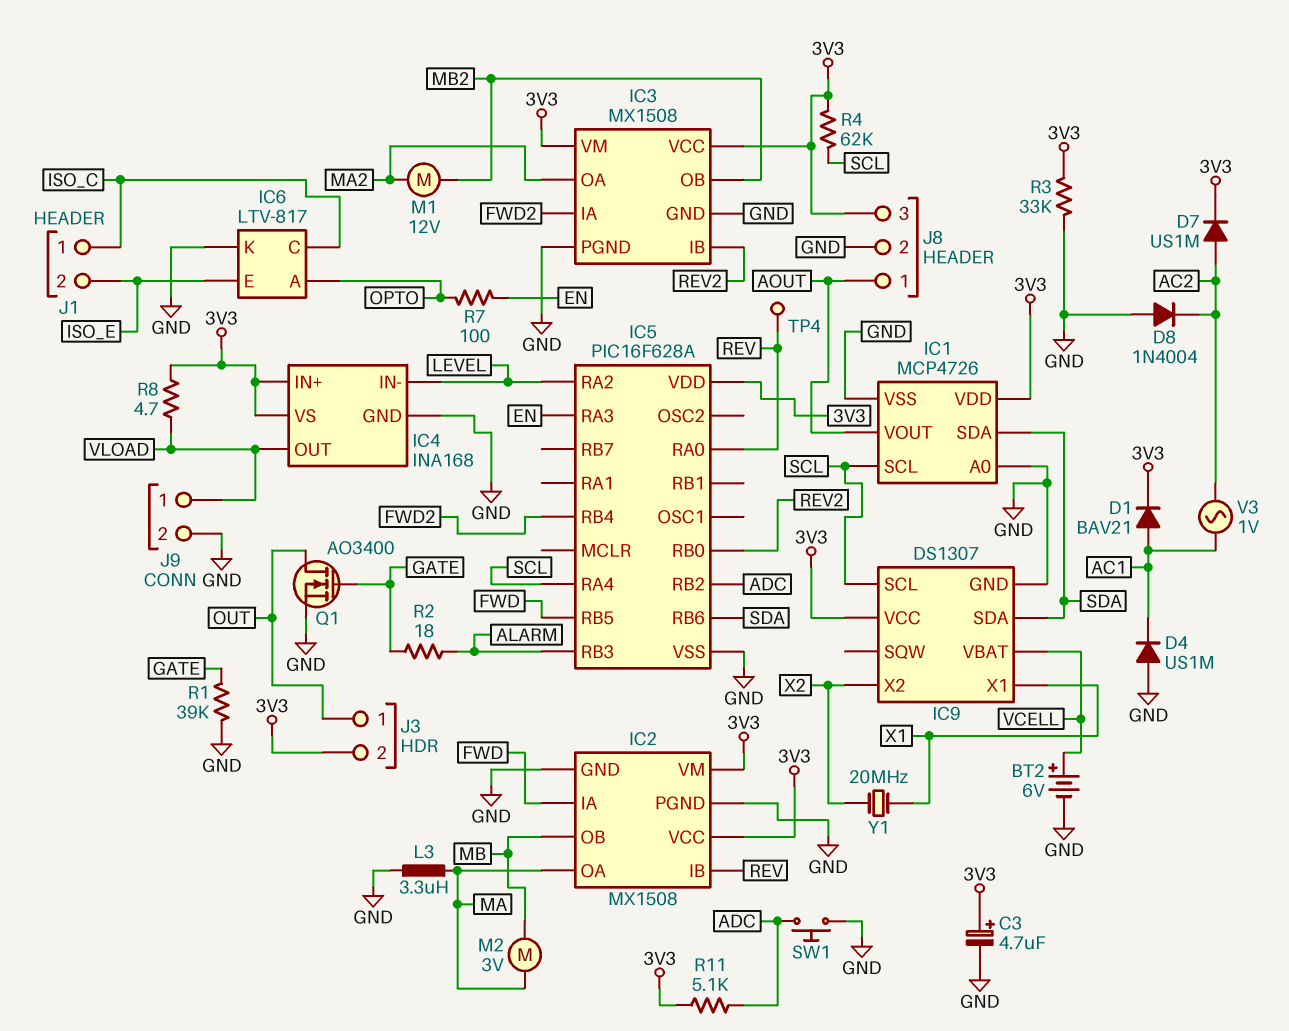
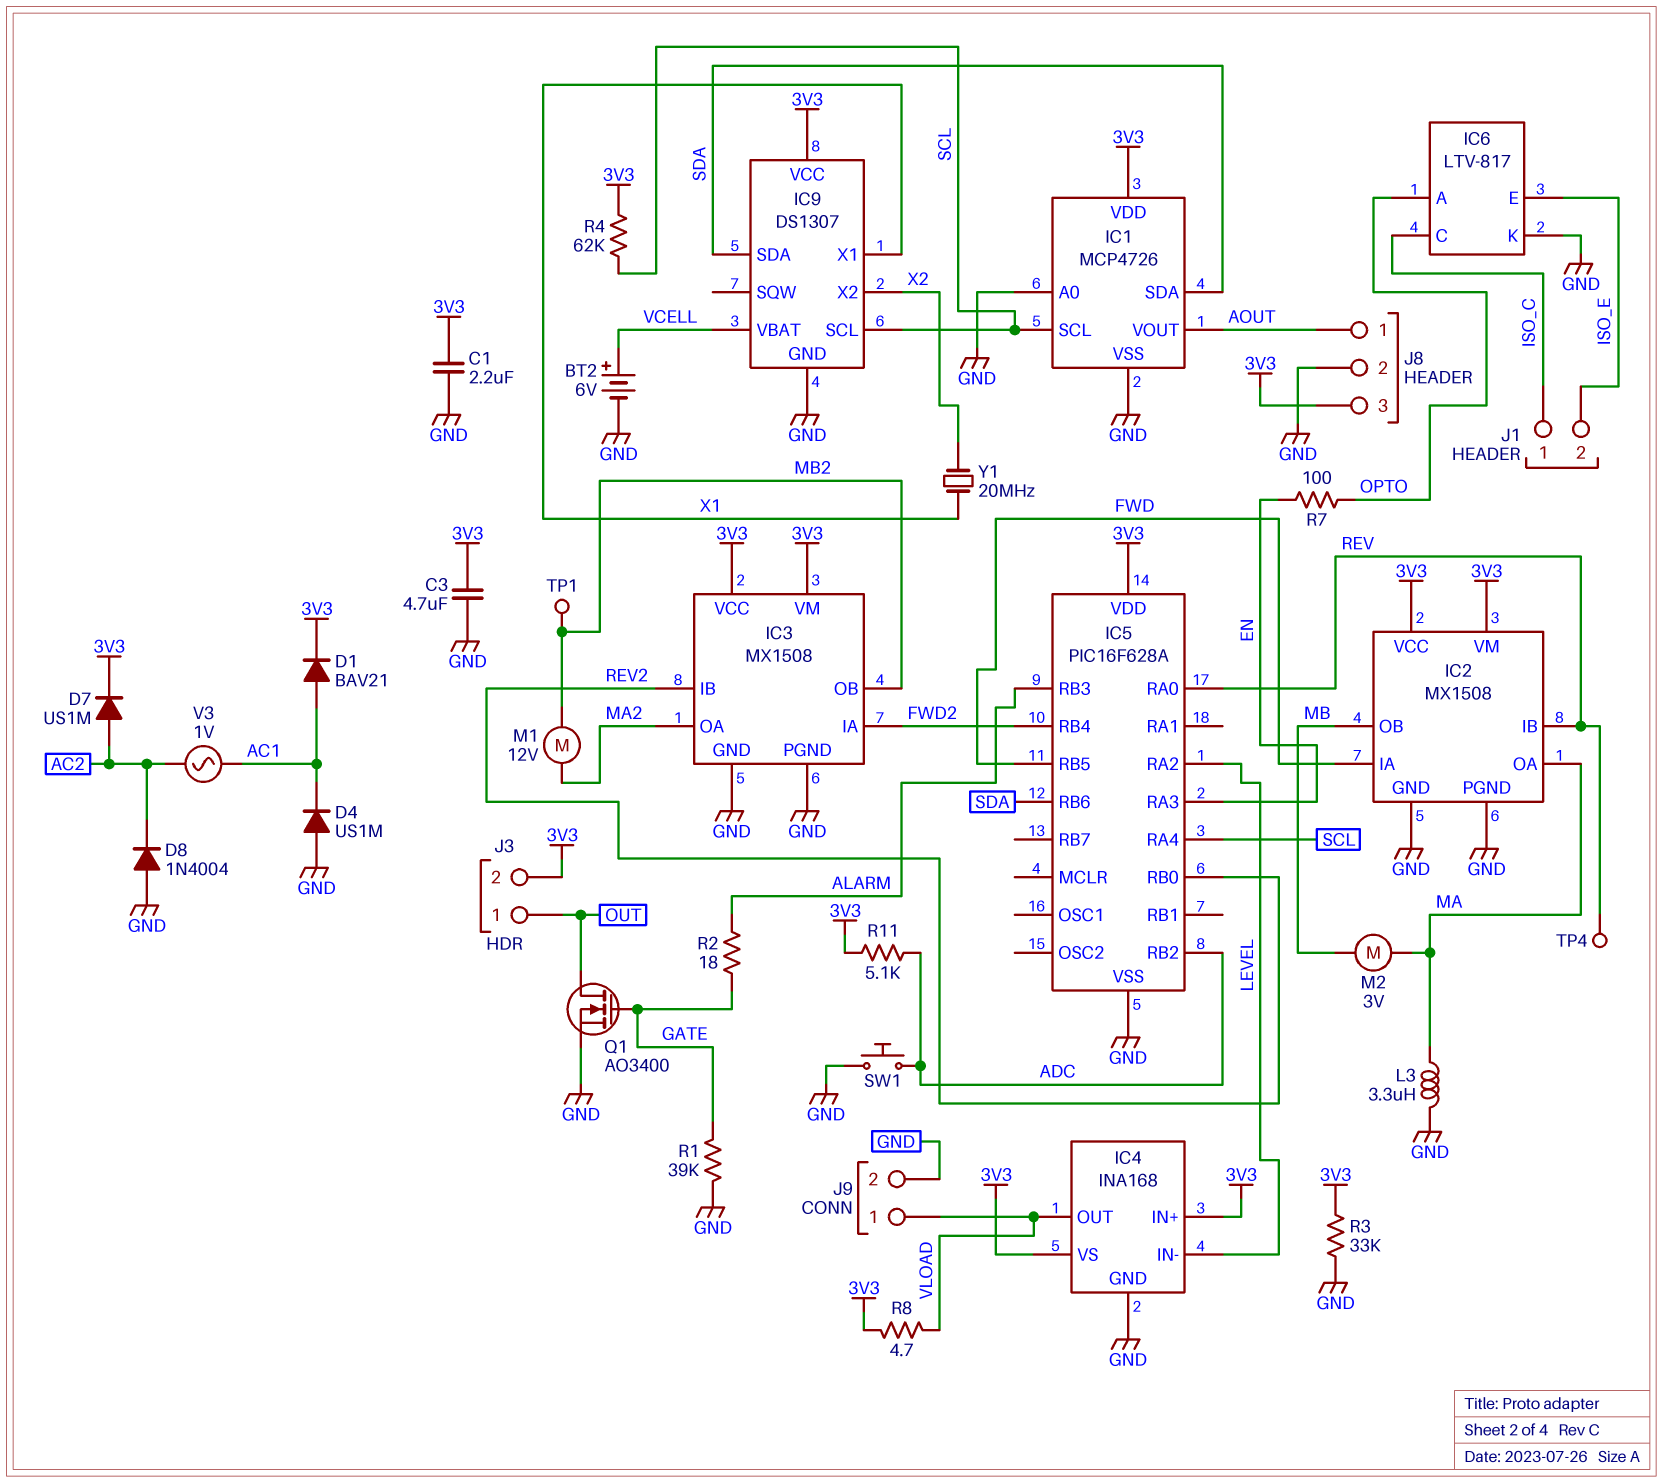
C1: none -> 2.2uF (3V3, GND)
C3: 4.7uF (plus 3V3, minus GND) -> 4.7uF (3V3, GND)
TP1: none -> test point (MB2)

